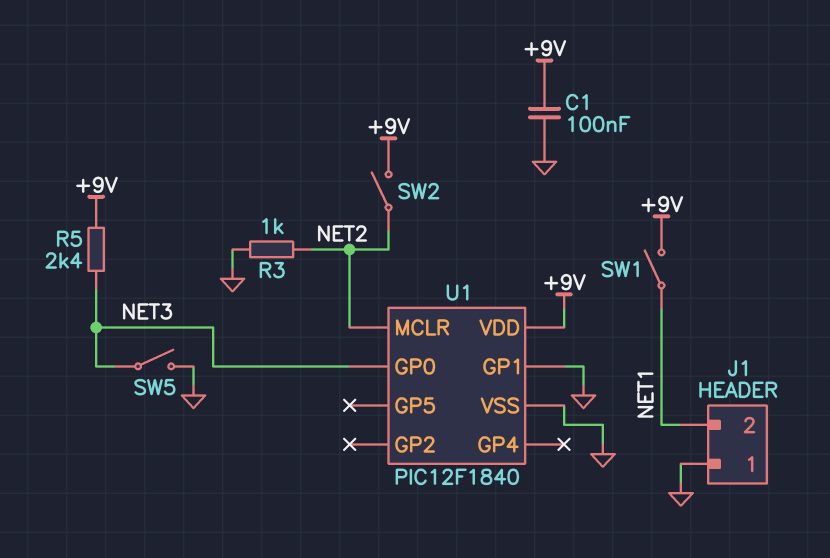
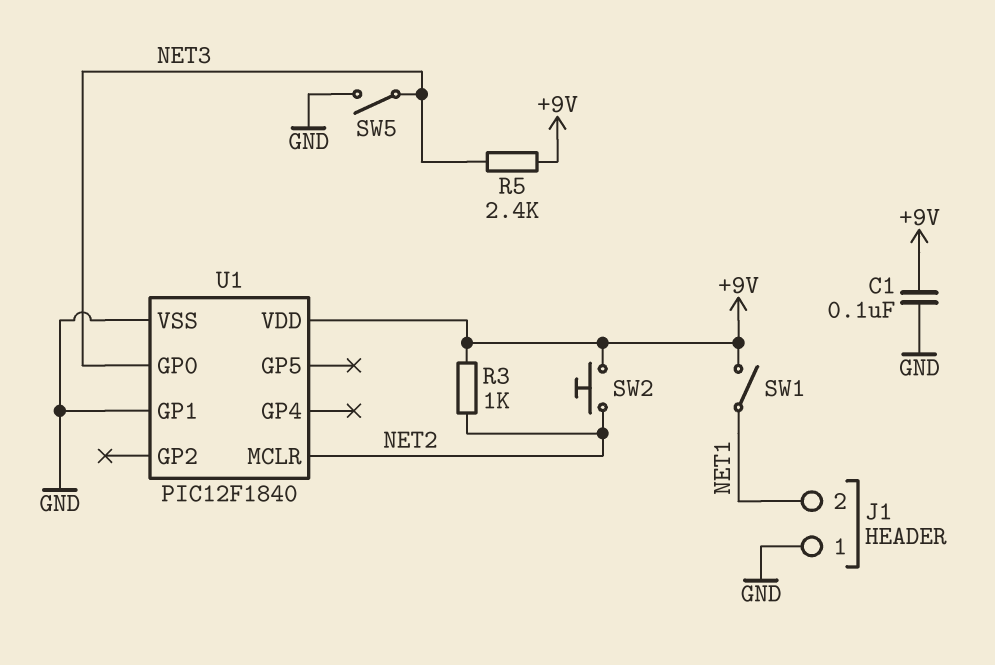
R3: 1k (GND, NET2) -> 1k (+9V, NET2)
SW2: switch (+9V, NET2) -> button (+9V, NET2)

